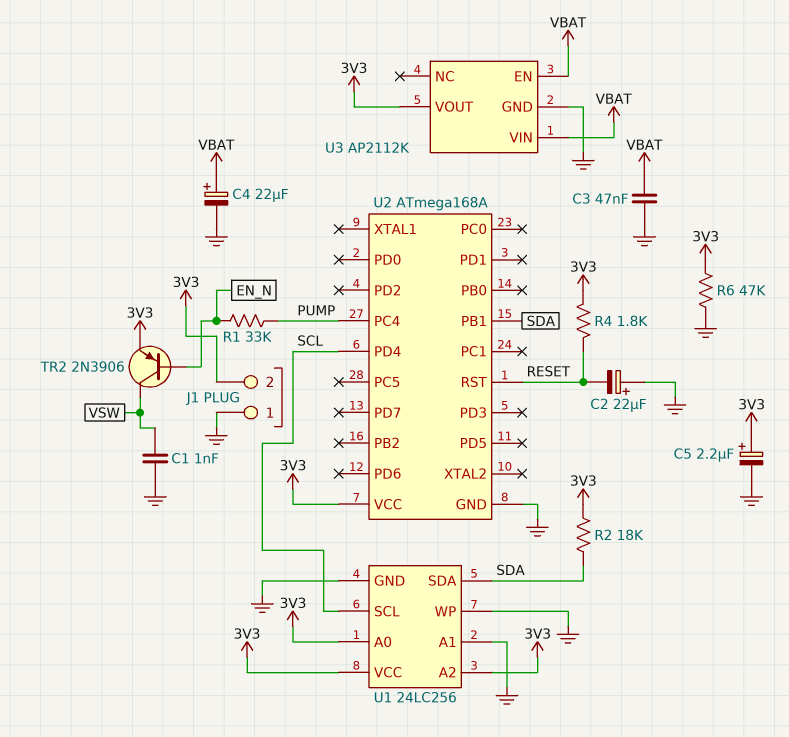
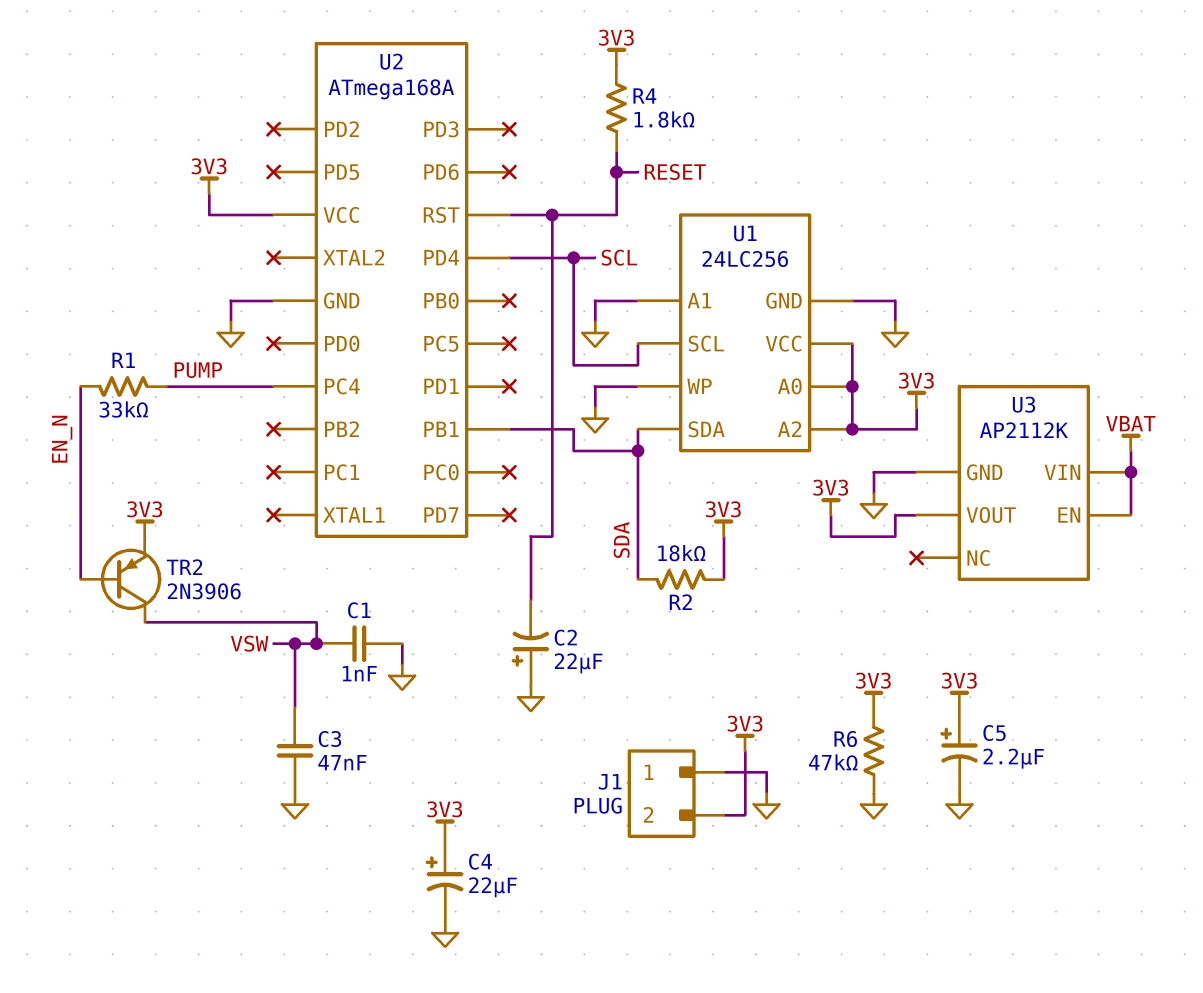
C3: 47nF (GND, VBAT) -> 47nF (GND, VSW)
C4: 22uF (plus VBAT, minus GND) -> 22uF (plus 3V3, minus GND)

